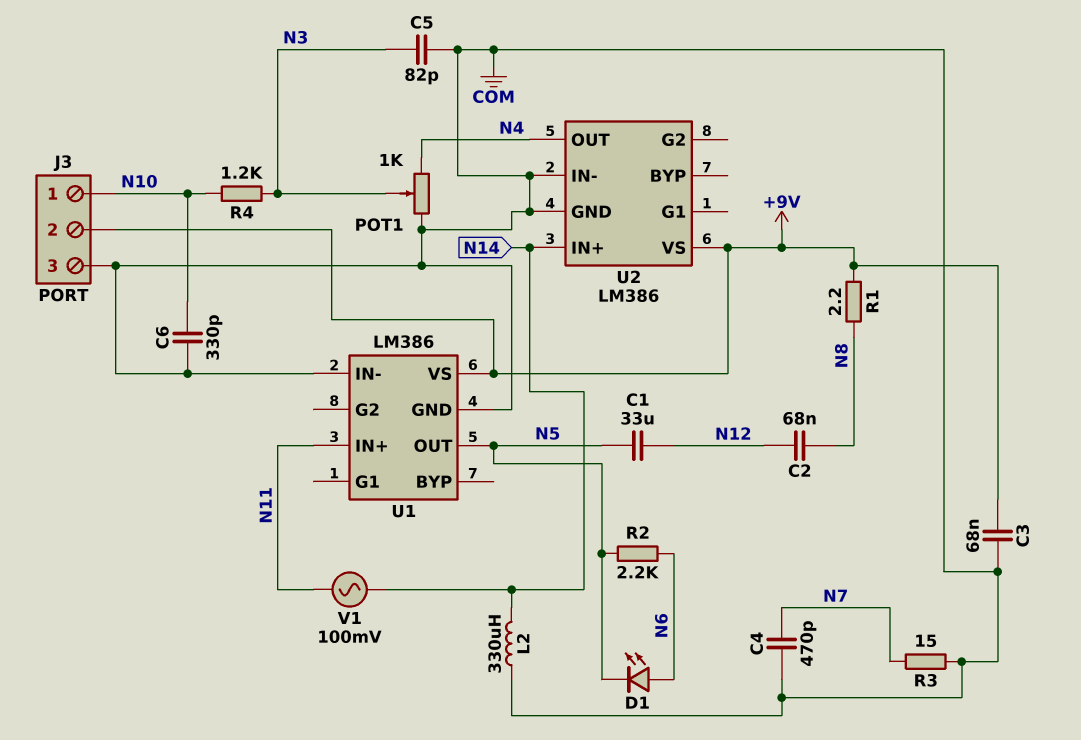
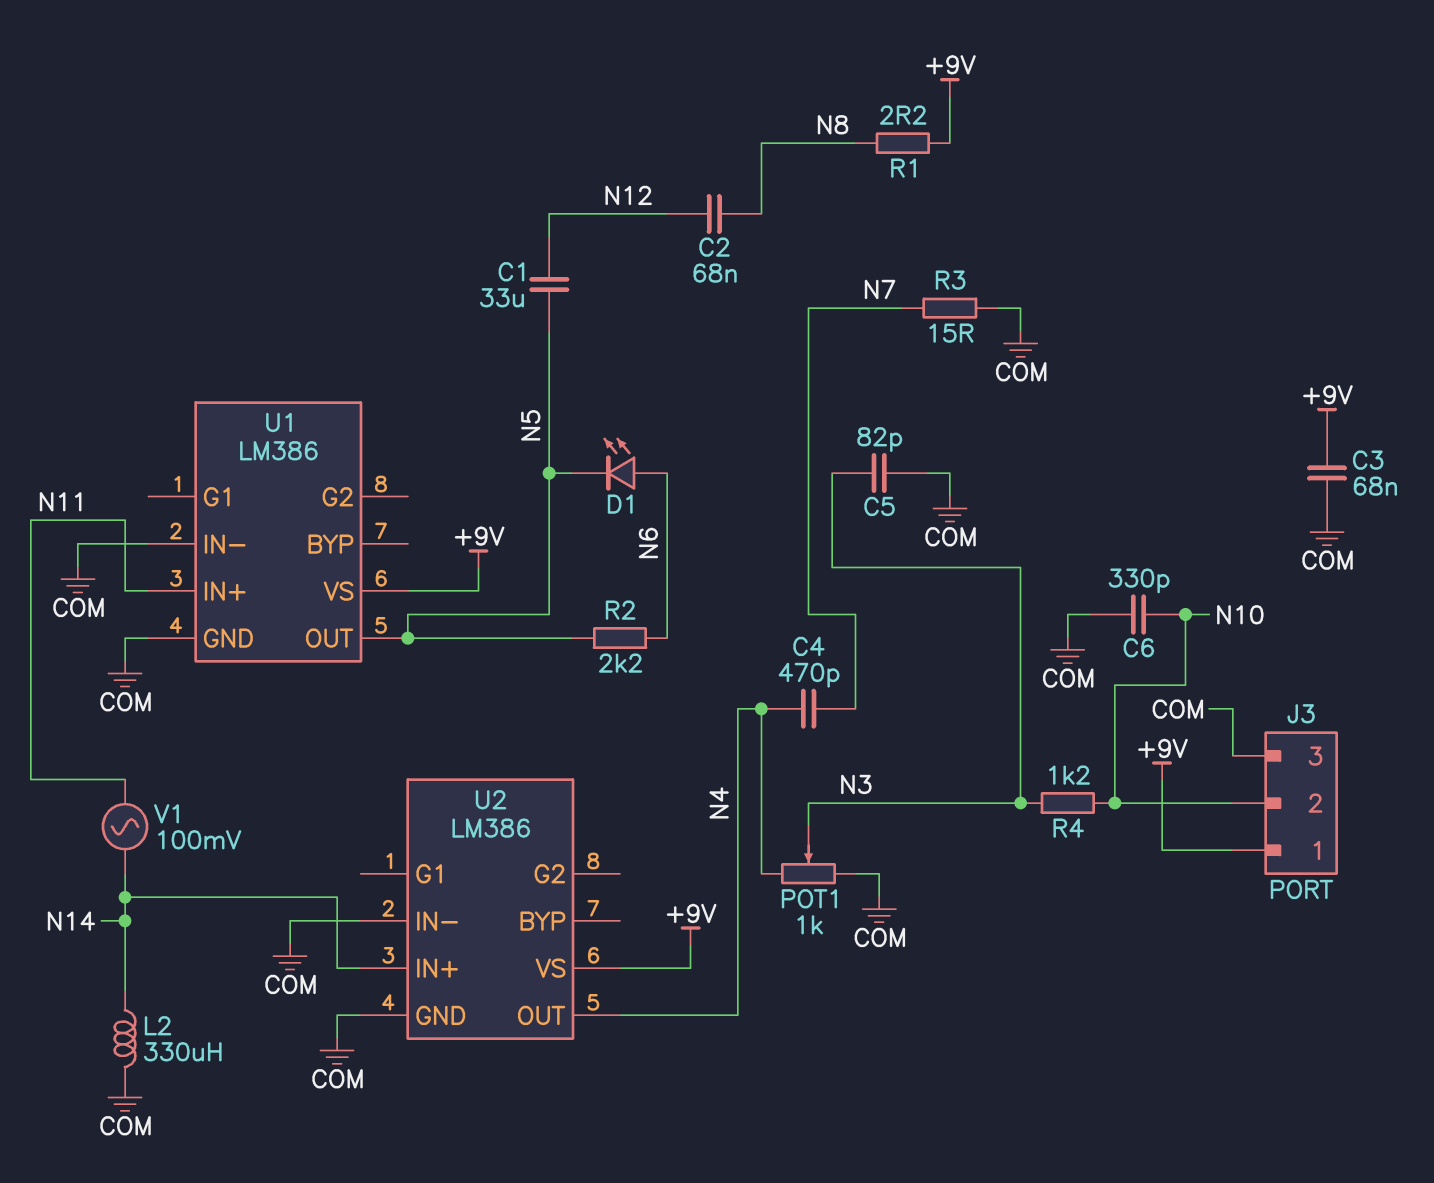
C4: 470pF (COM, N7) -> 470pF (N4, N7)
J3 pin 1: N10 -> +9V
J3 pin 2: +9V -> N10

